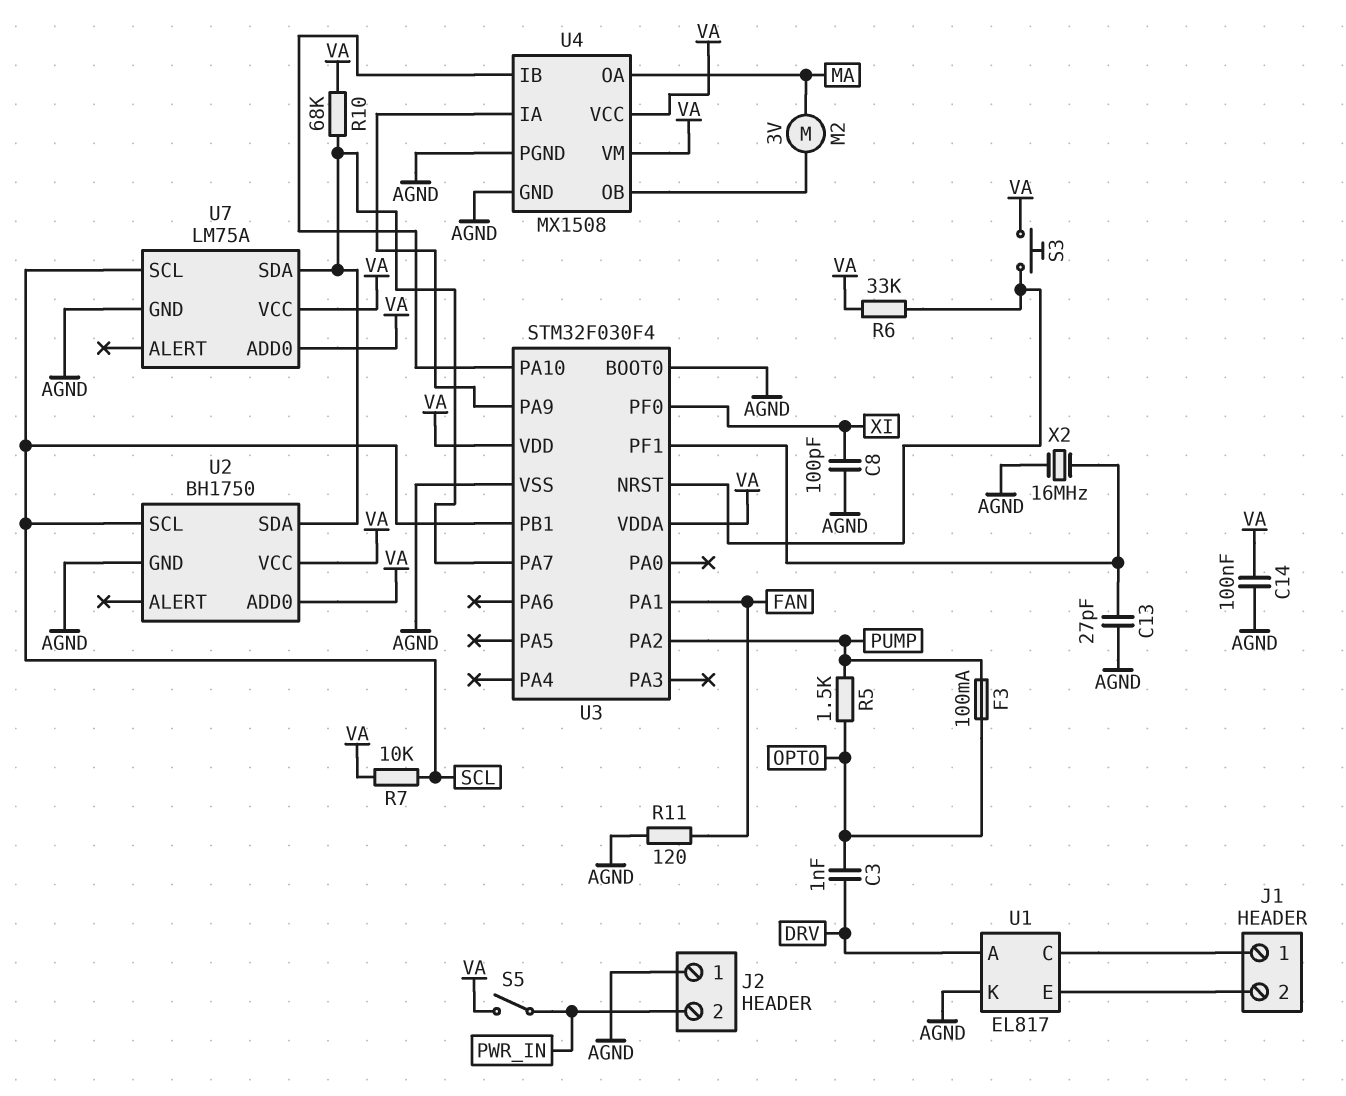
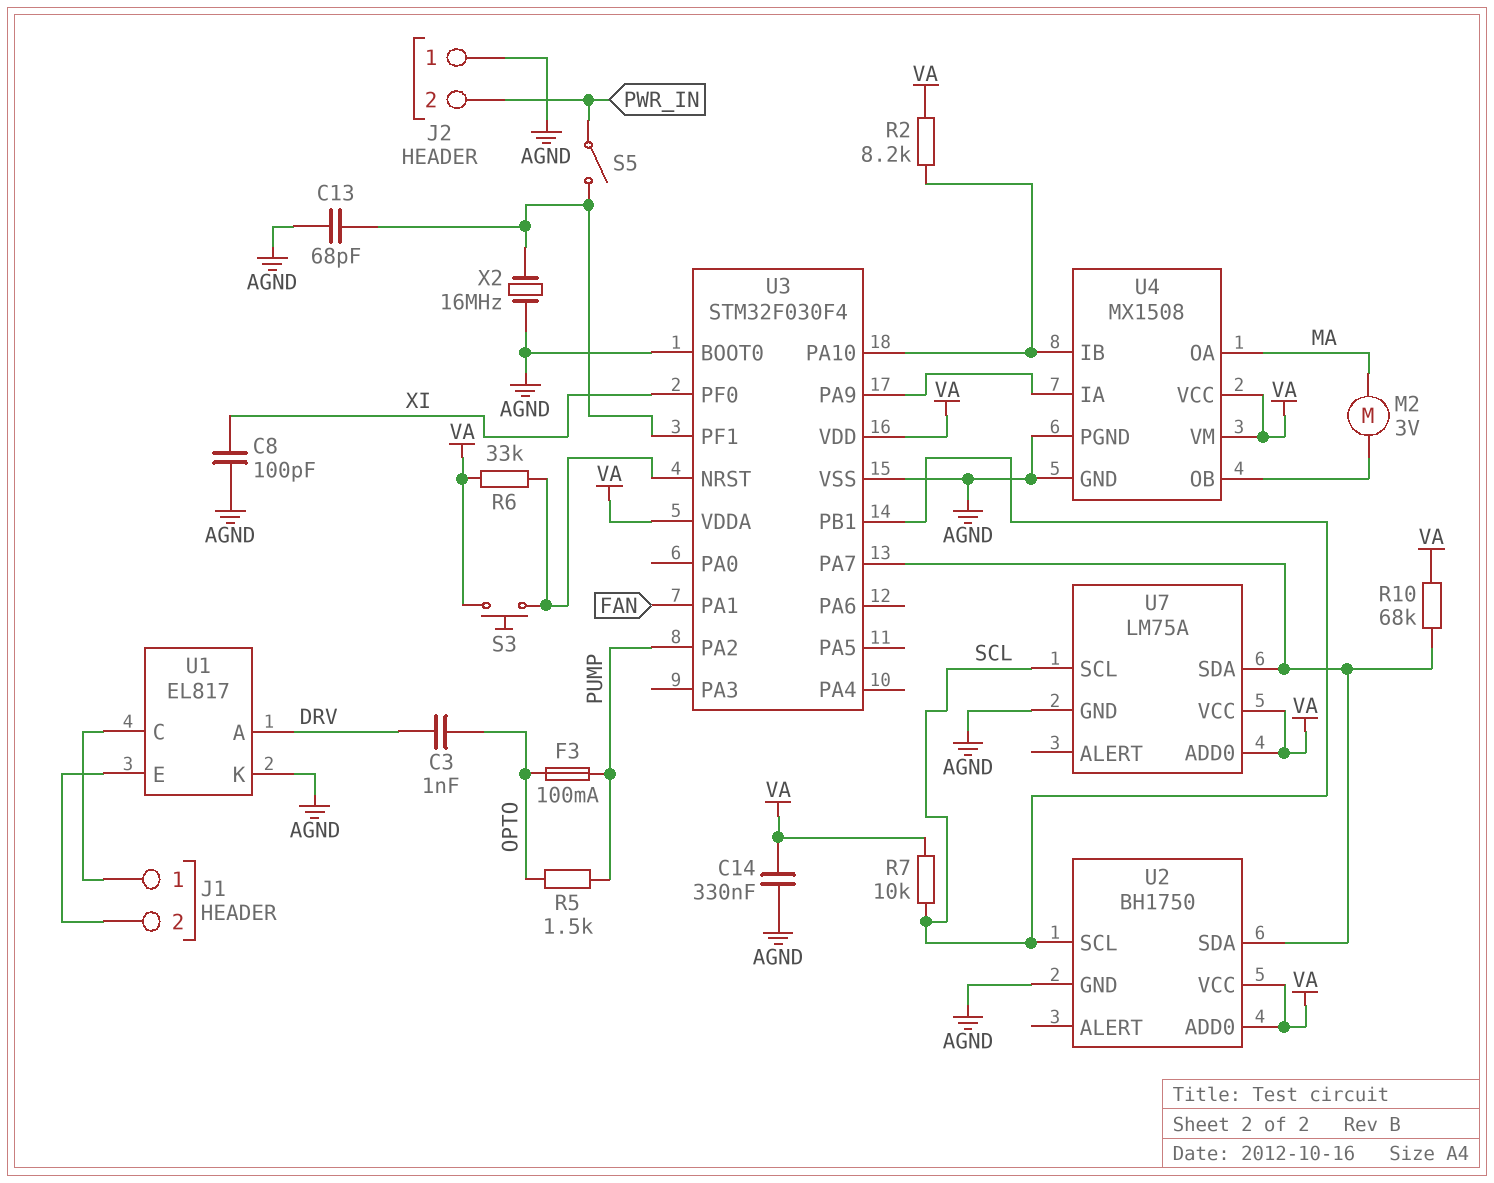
C13: 27pF (AGND, U3/PF1) -> 68pF (AGND, U3/PF1)
C14: 100nF (AGND, VA) -> 330nF (AGND, VA)
R2: none -> 8.2k (U3/PA10, VA)
R11: 120 (AGND, FAN) -> none
S5: switch (PWR_IN, VA) -> switch (PWR_IN, U3/PF1)

